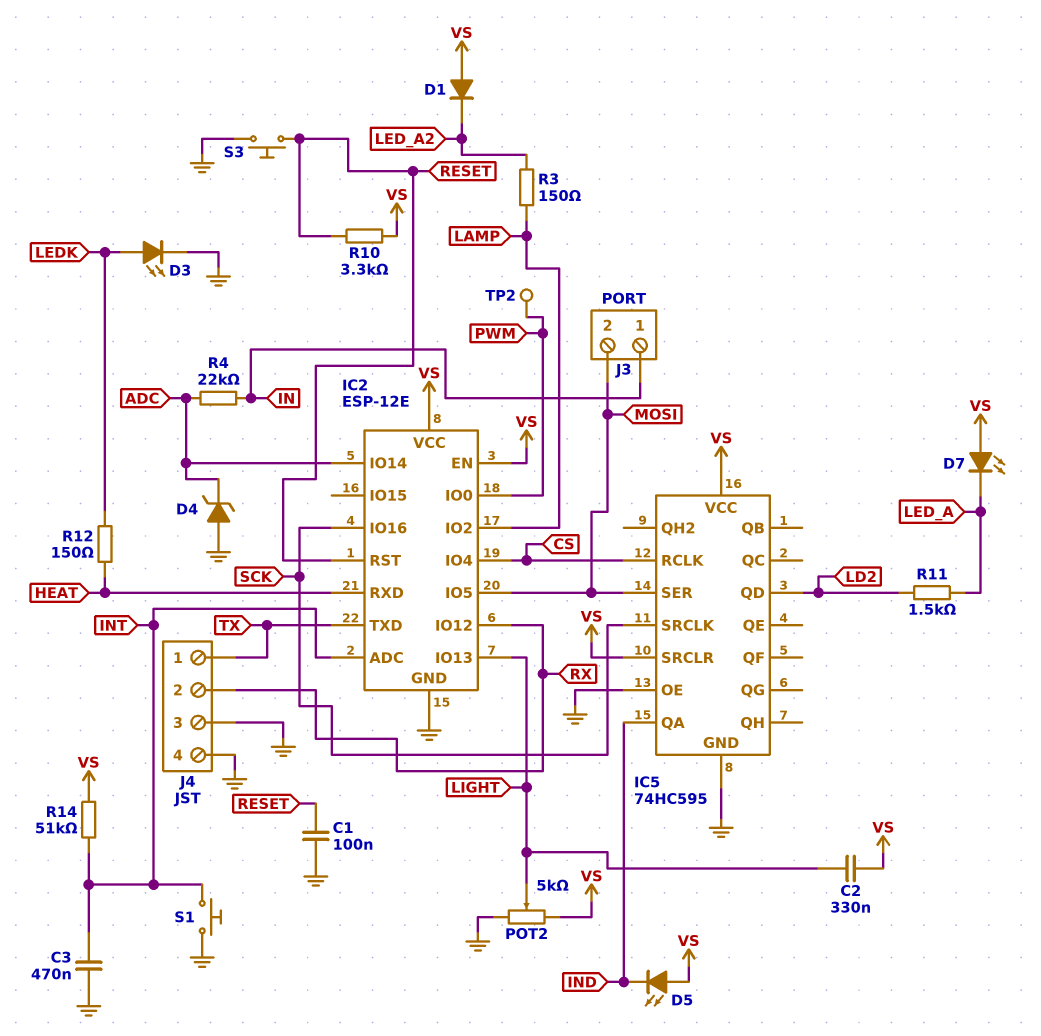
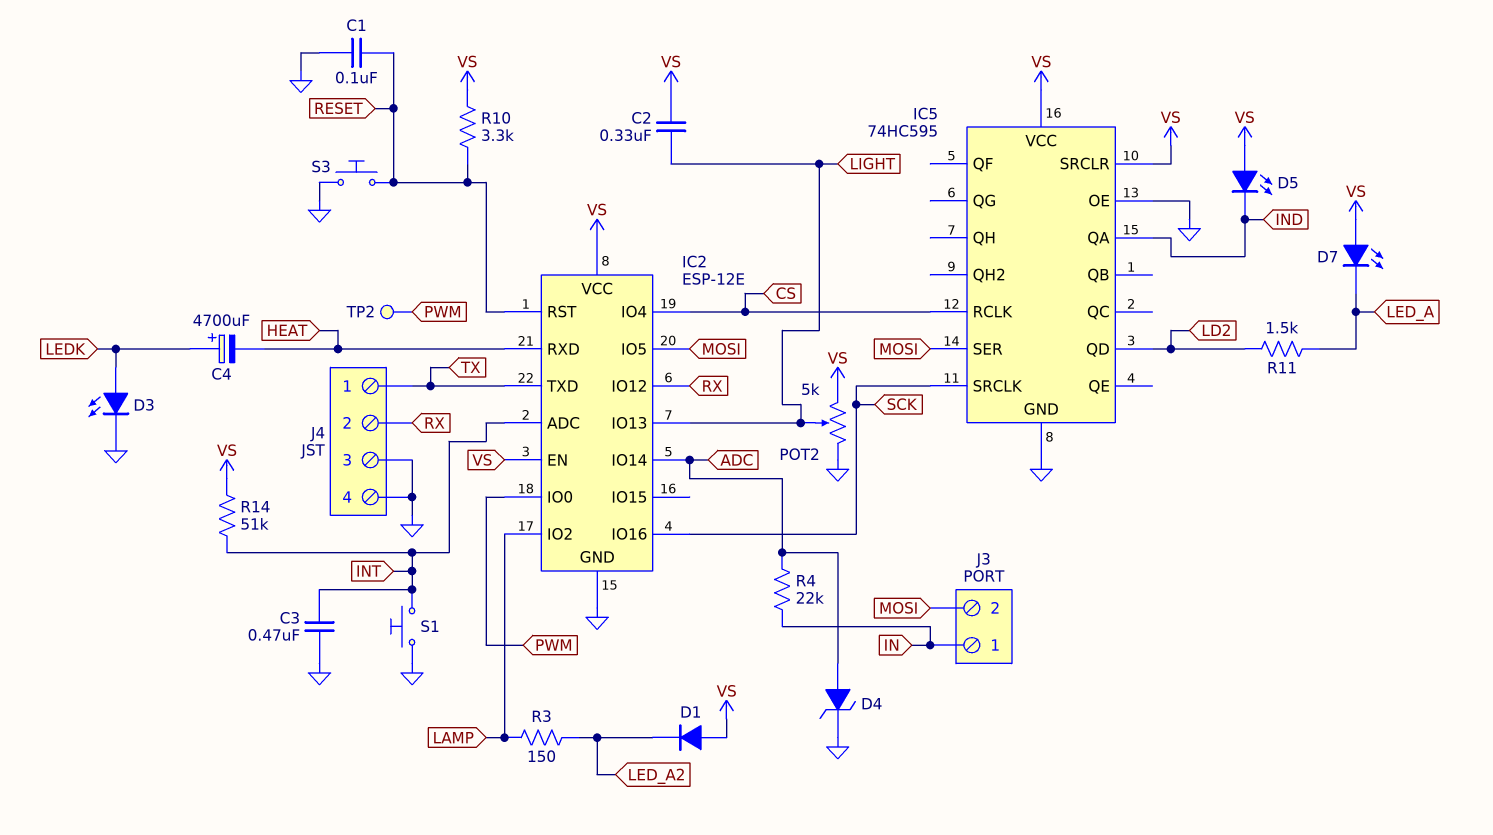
C4: none -> 4700uF (plus LEDK, minus HEAT)
D4: zener (A GND, K ADC) -> zener (A ADC, K GND)
R12: 150 (HEAT, LEDK) -> none

